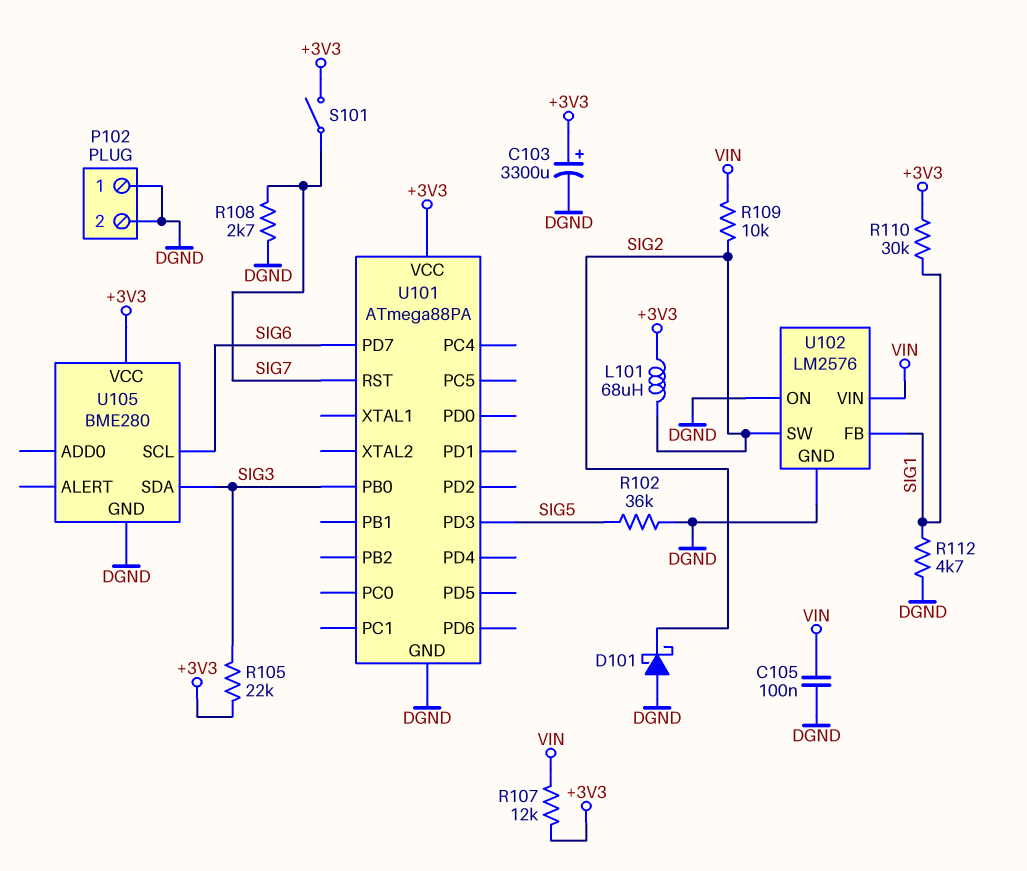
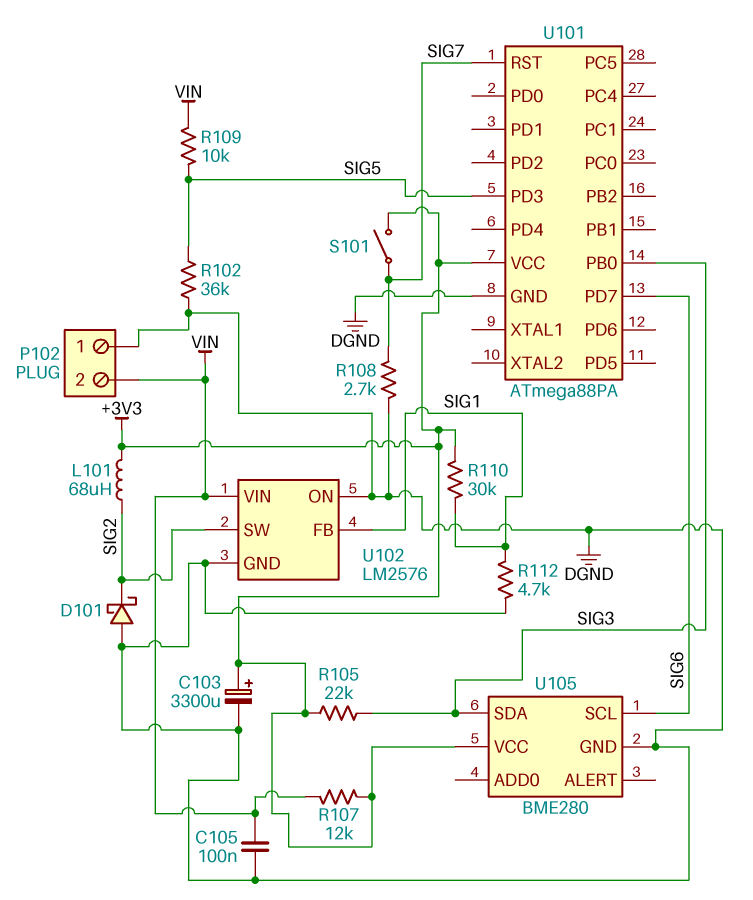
P102 pin 2: DGND -> VIN
R109: 10k (SIG2, VIN) -> 10k (SIG5, VIN)

